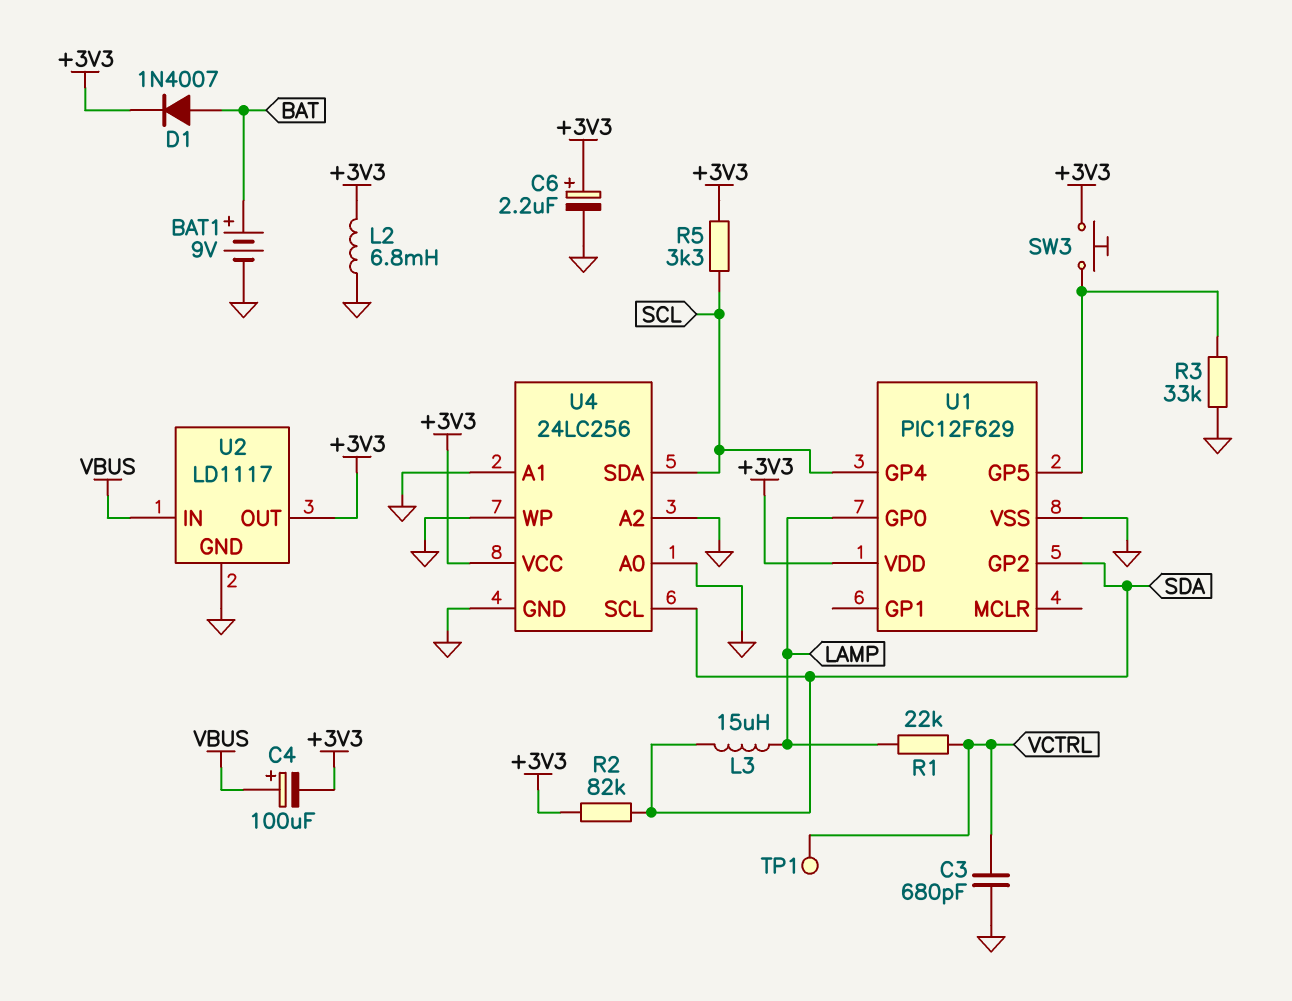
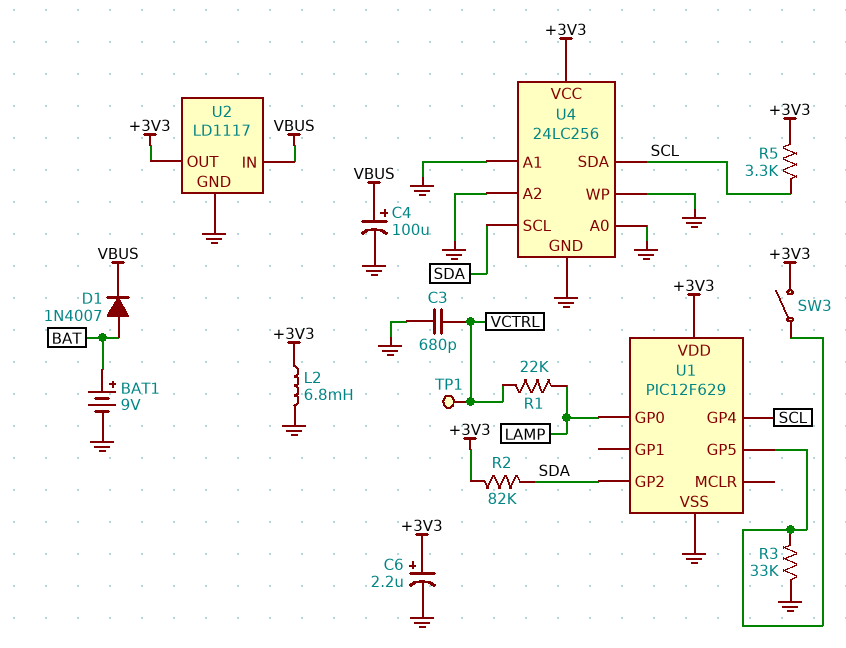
C4: 100uF (plus VBUS, minus +3V3) -> 100uF (plus VBUS, minus GND)
D1: diode 1N4007 (A BAT, K +3V3) -> diode 1N4007 (A BAT, K VBUS)
L3: 15uH (LAMP, SDA) -> none
SW3: button (+3V3, U1/GP5) -> switch (+3V3, U1/GP5)

